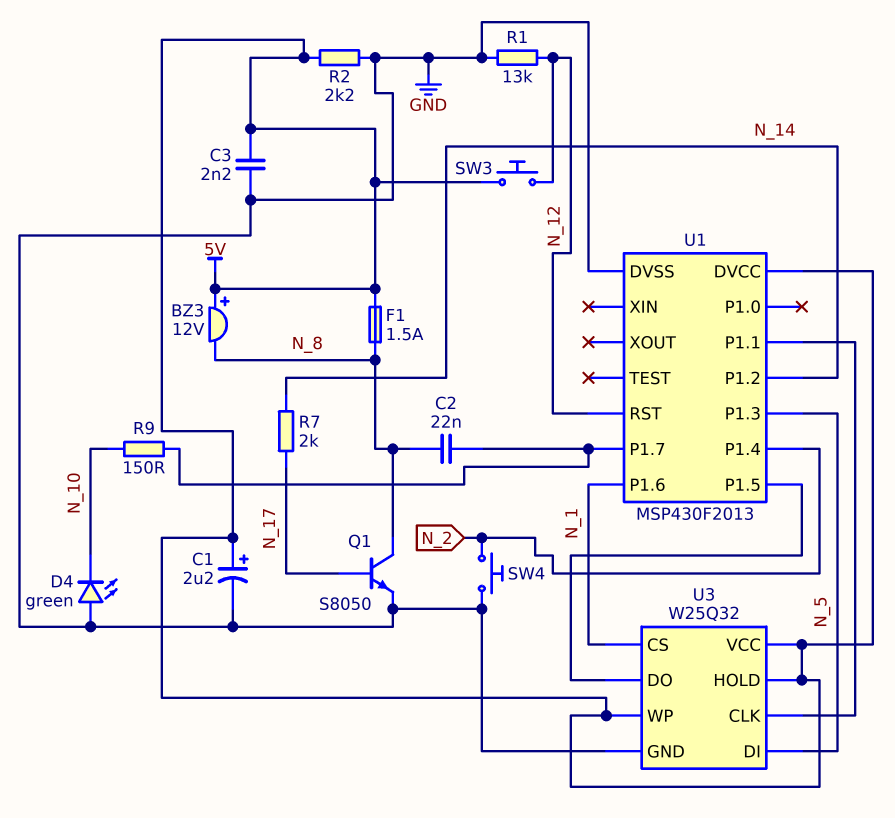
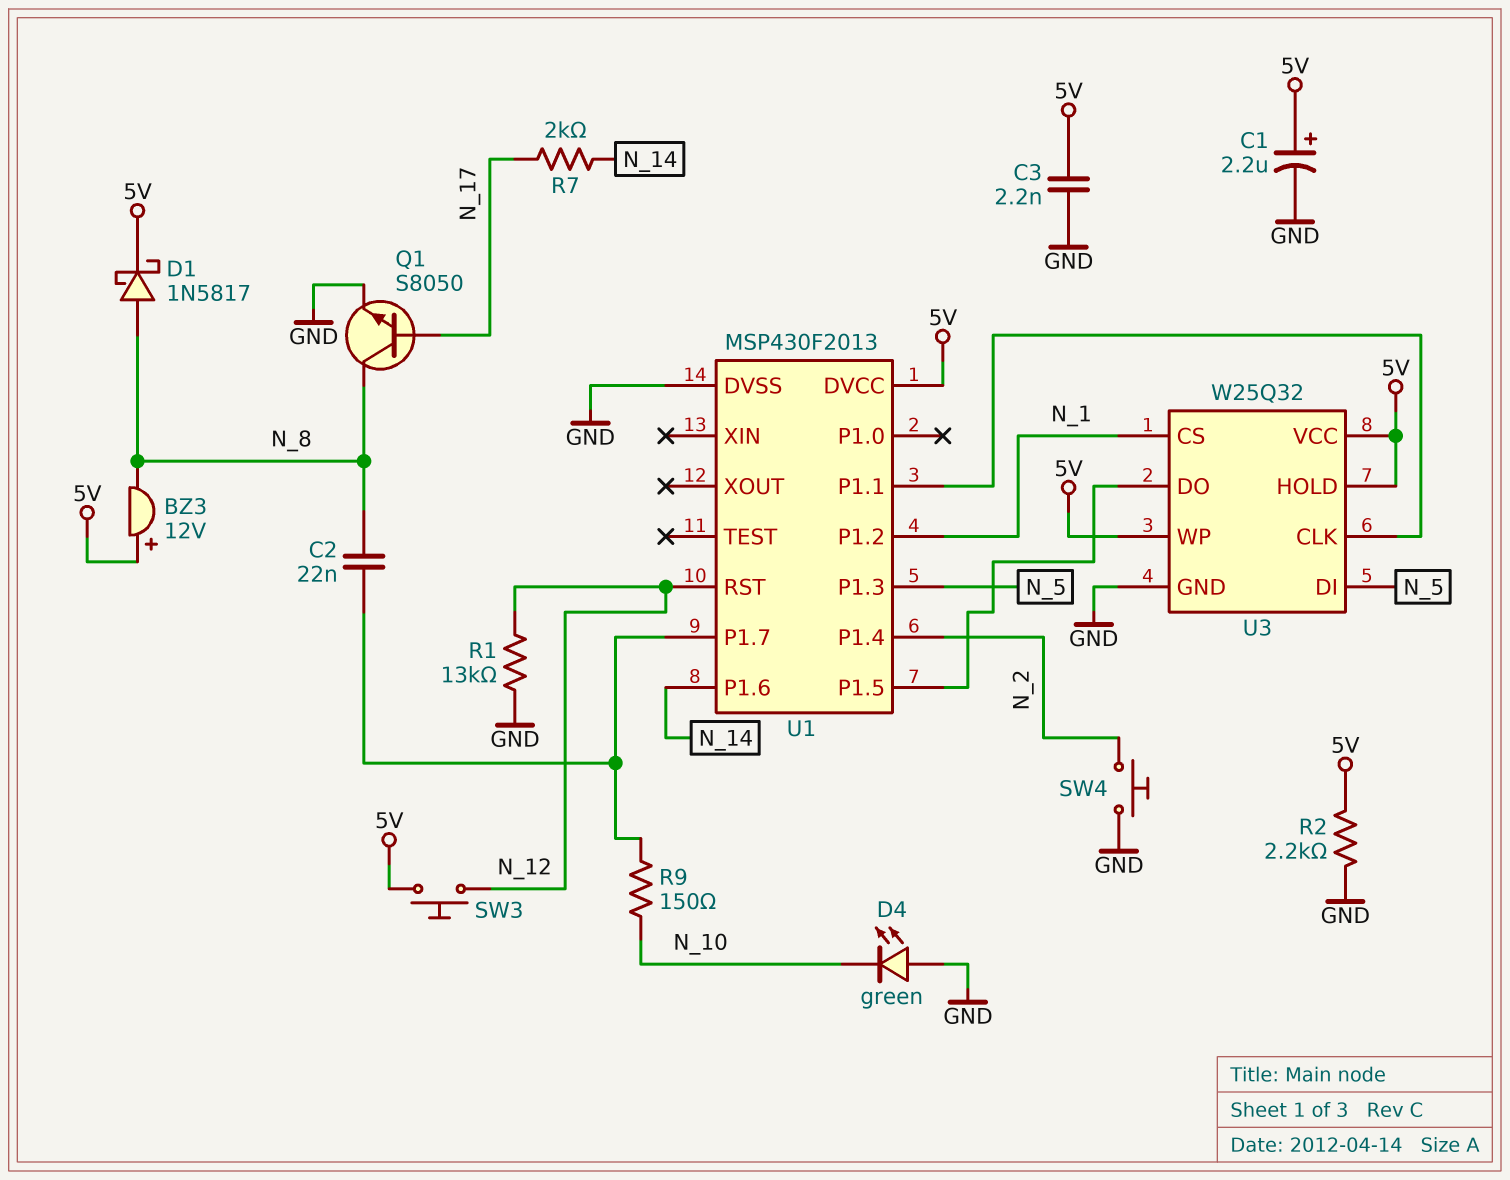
D1: none -> schottky 1N5817 (A N_8, K 5V)
F1: 1.5A (5V, N_8) -> none
U1 pin P1.2: N_14 -> N_1
U1 pin P1.6: N_1 -> N_14

